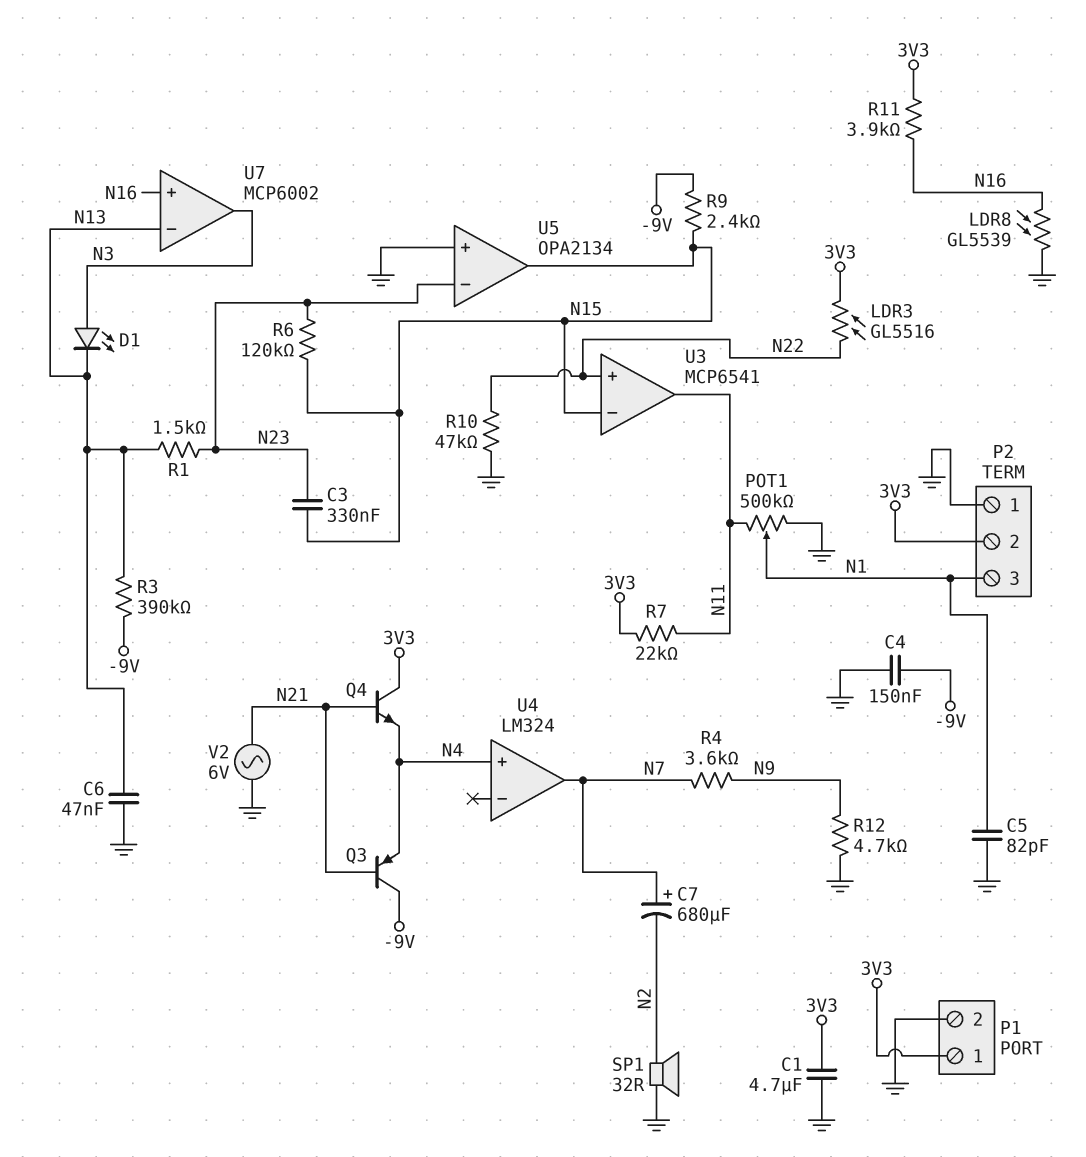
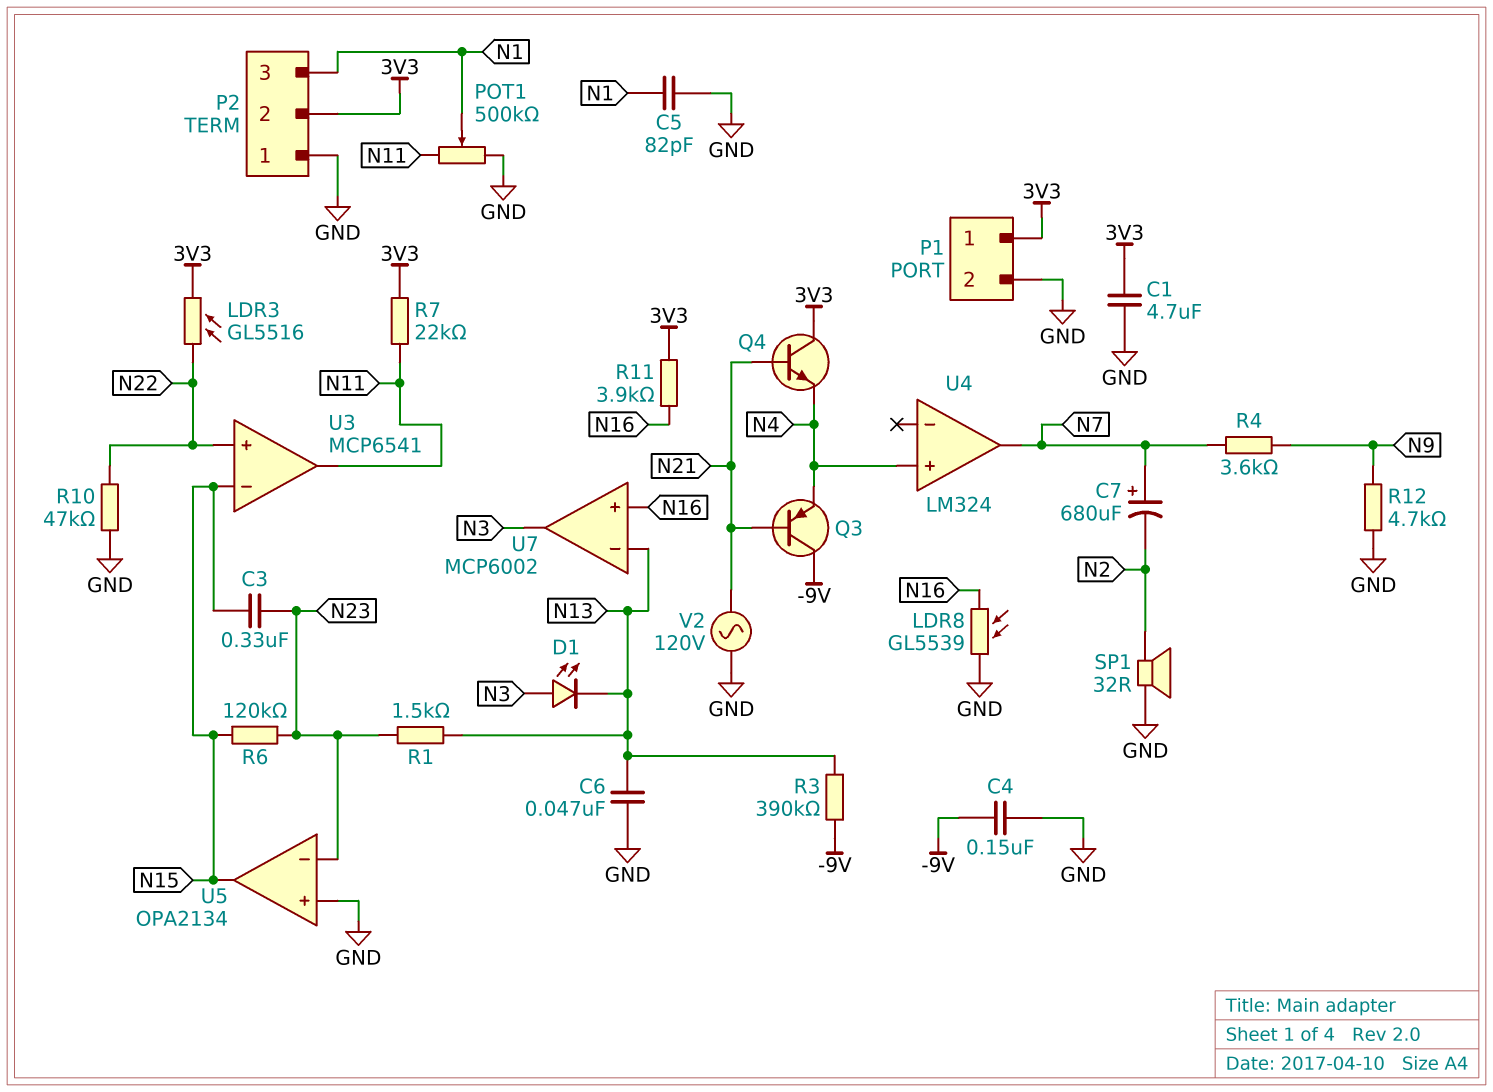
R9: 2.4k (-9V, N15) -> none
V2: AC 6V (GND, N21) -> AC 120V (GND, N21)

